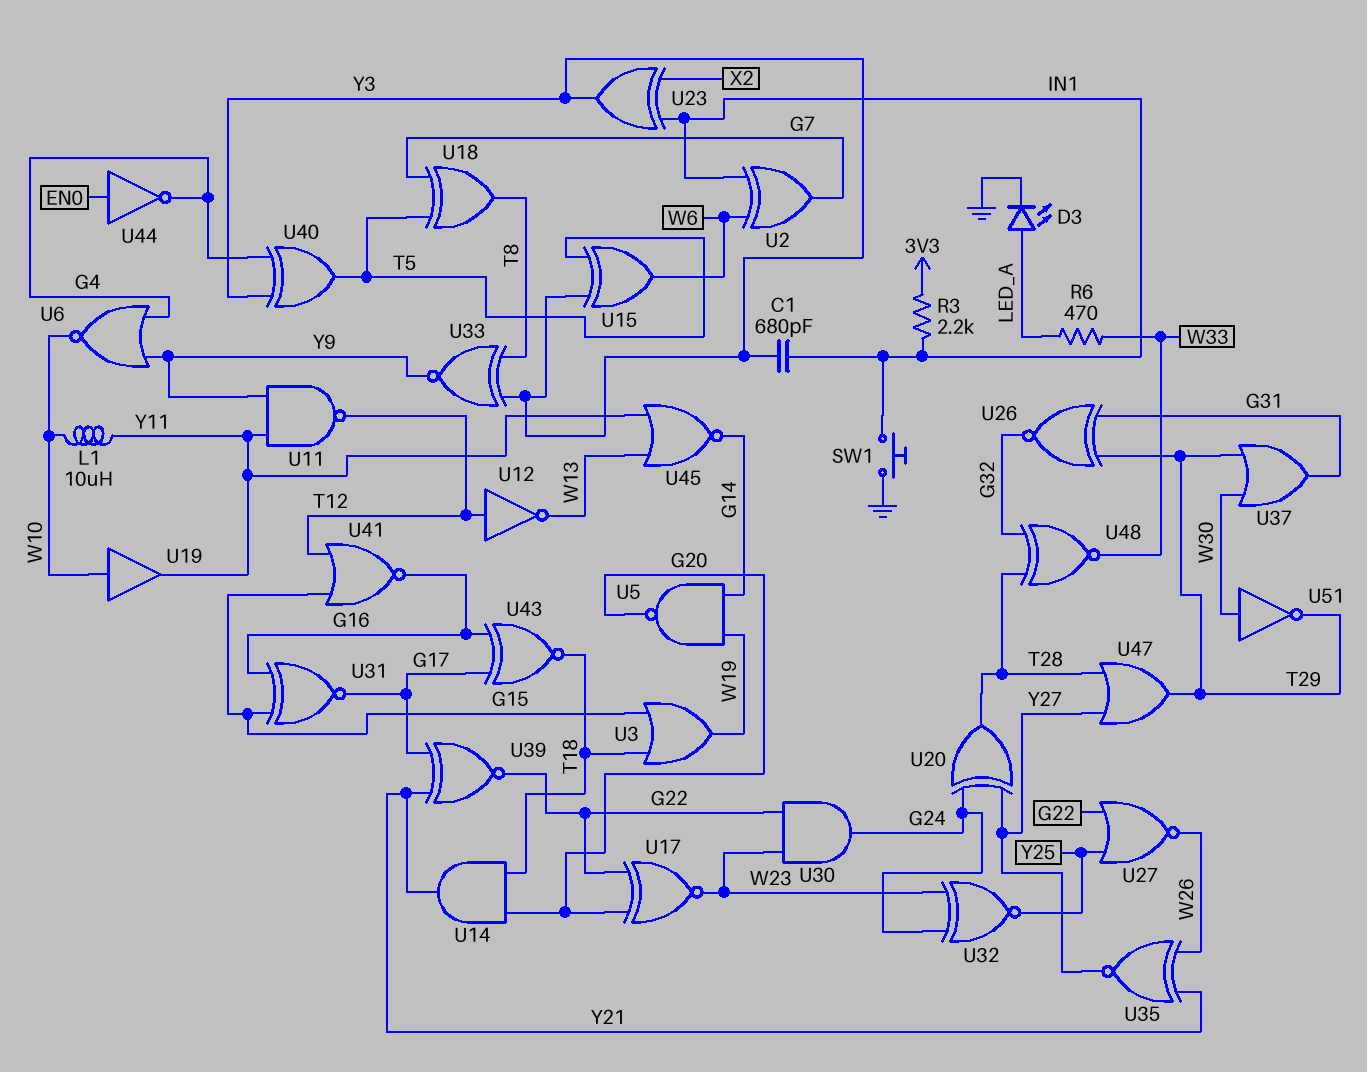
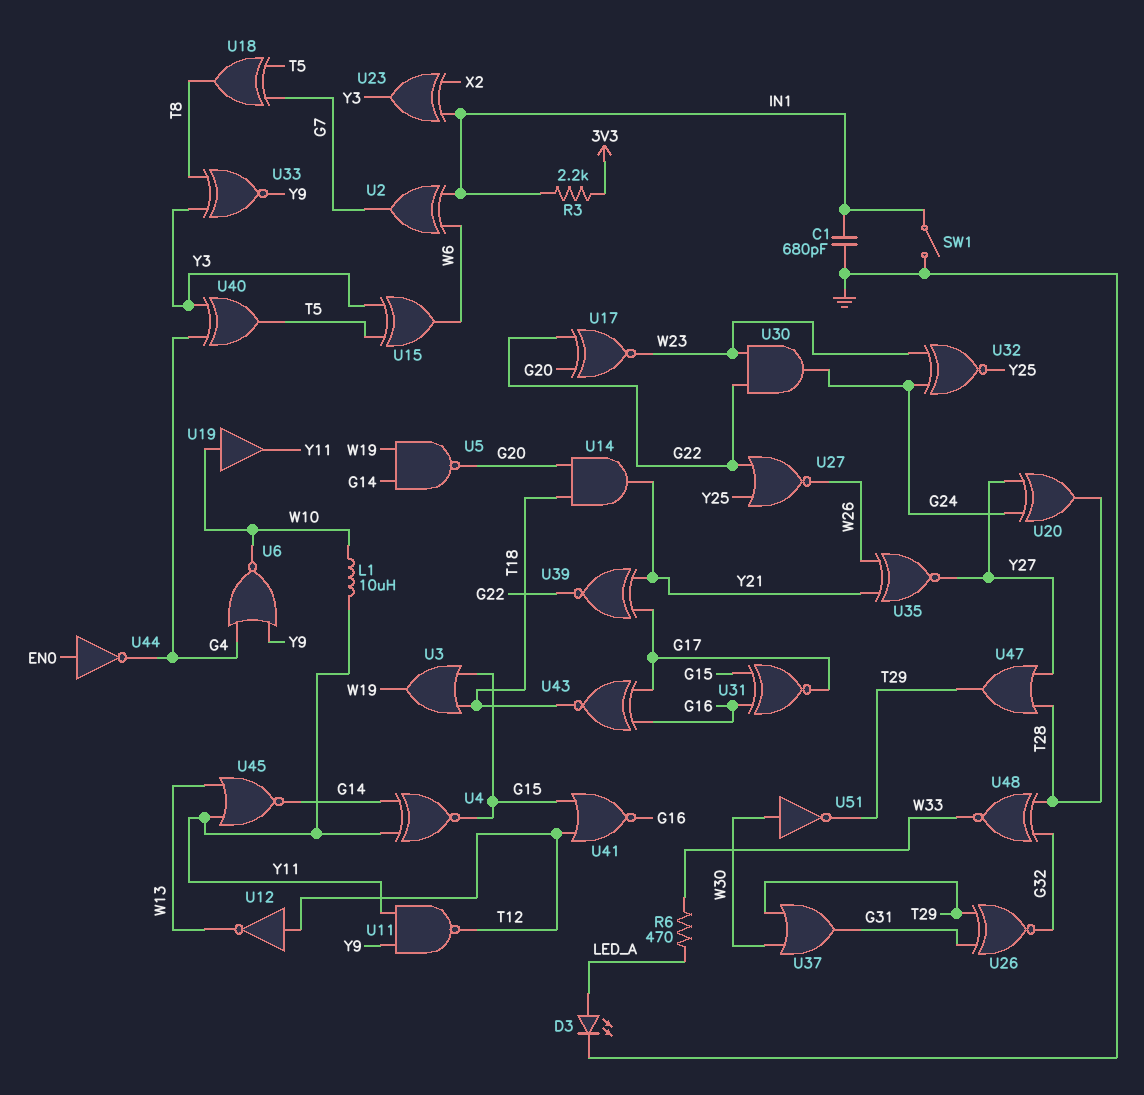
C1: 680pF (IN1, Y3) -> 680pF (GND, IN1)
SW1: button (GND, IN1) -> switch (GND, IN1)
U4: none -> XNOR (in G14, in Y11, out G15)

